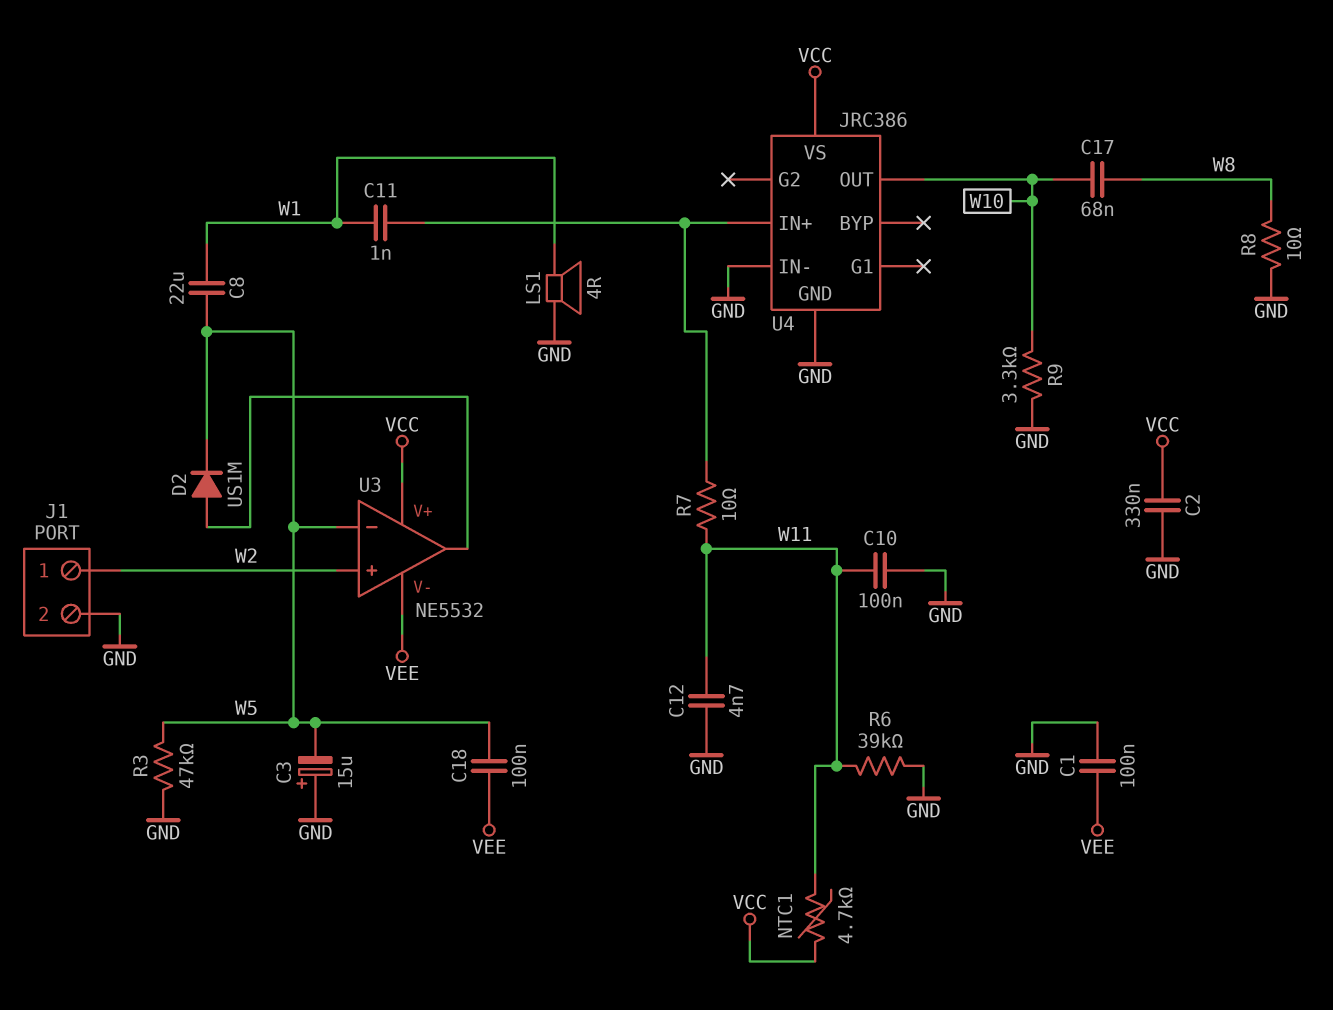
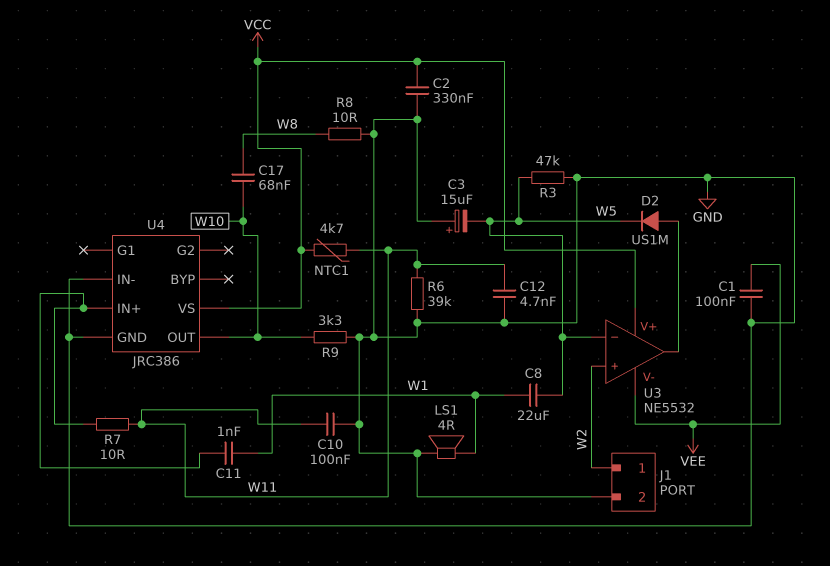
C18: 100nF (VEE, W5) -> none

